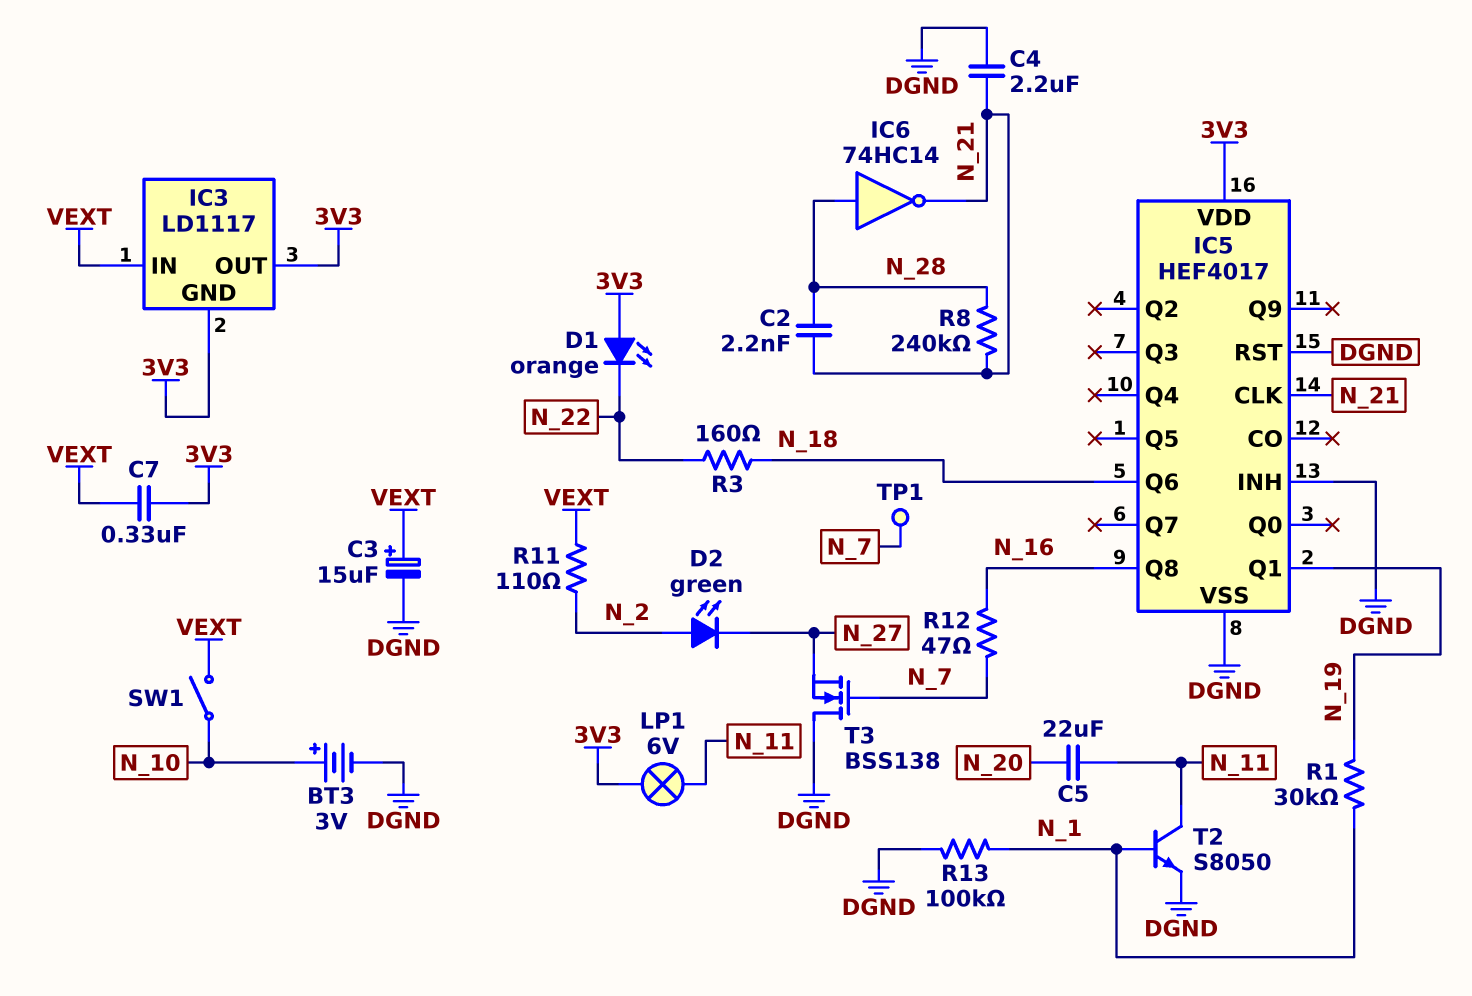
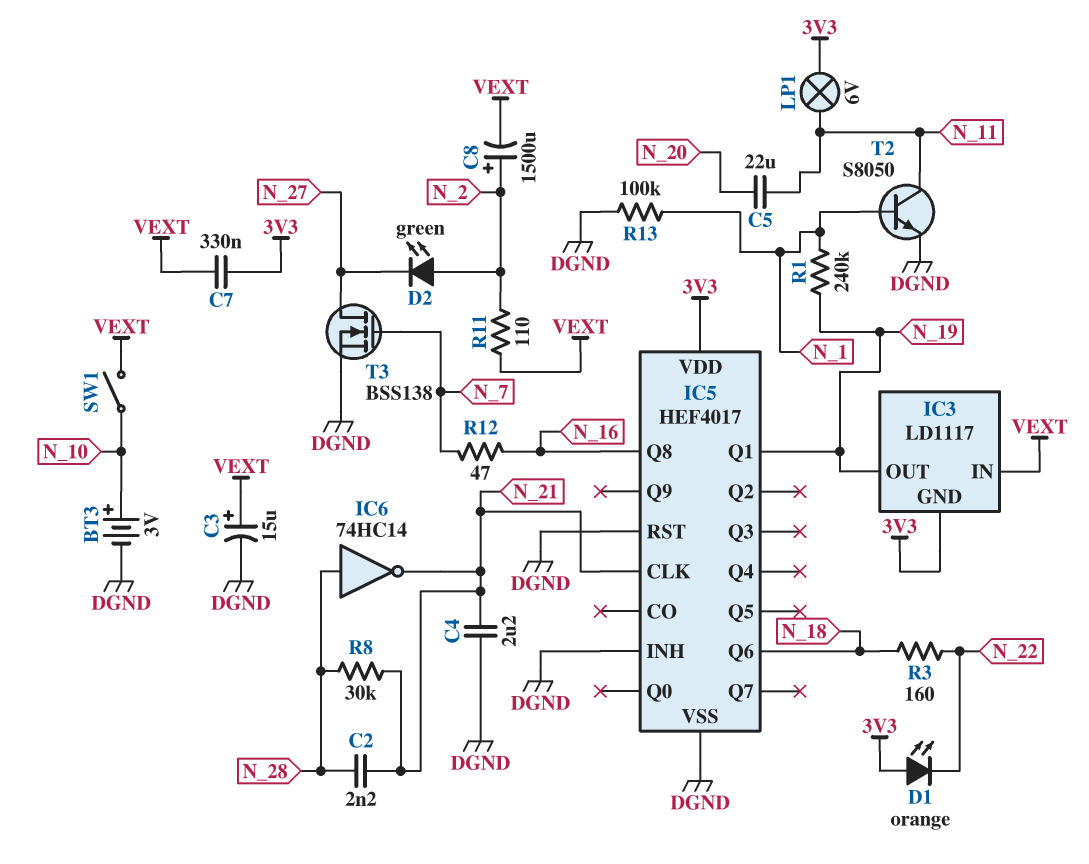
C8: none -> 1500uF (plus N_2, minus VEXT)
IC3 pin OUT: 3V3 -> N_19
R1: 30k (N_1, N_19) -> 240k (N_1, N_19)
R8: 240k (N_21, N_28) -> 30k (N_21, N_28)
T3: NMOS BSS138 (G N_7, D DGND, S N_27) -> NMOS BSS138 (G N_7, D N_27, S DGND)
TP1: test point (N_7) -> none

